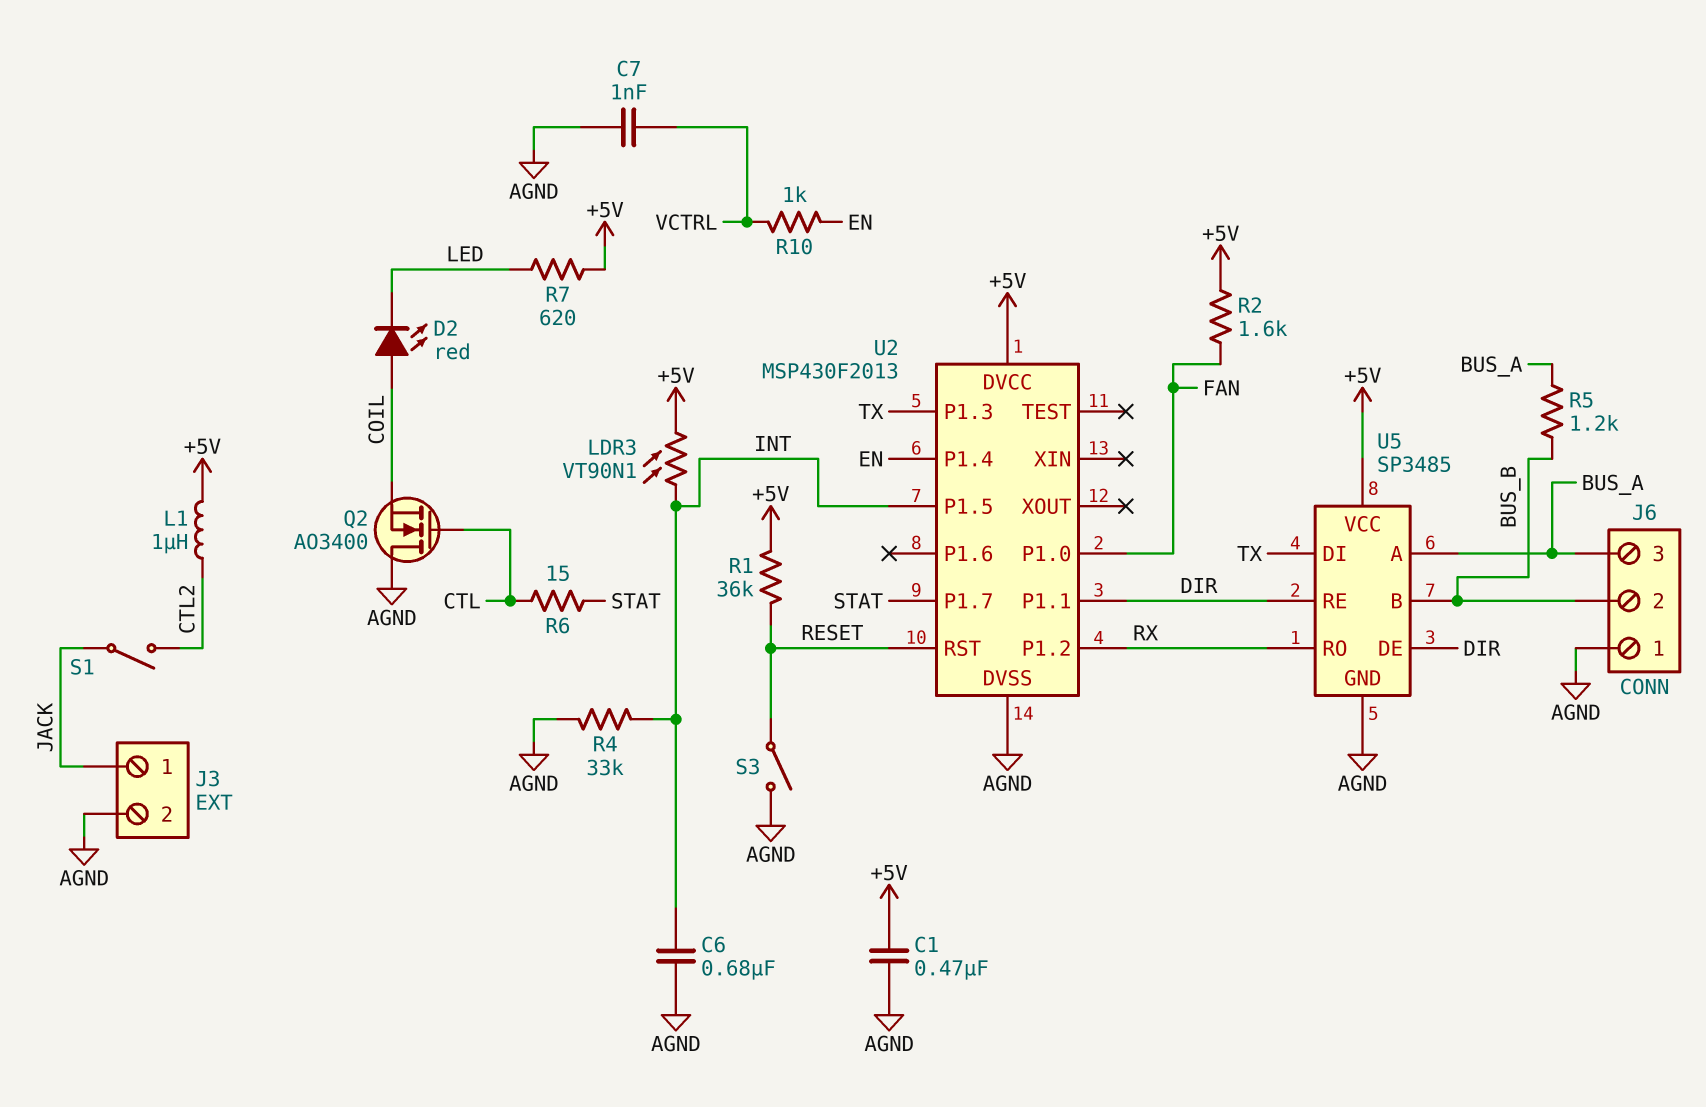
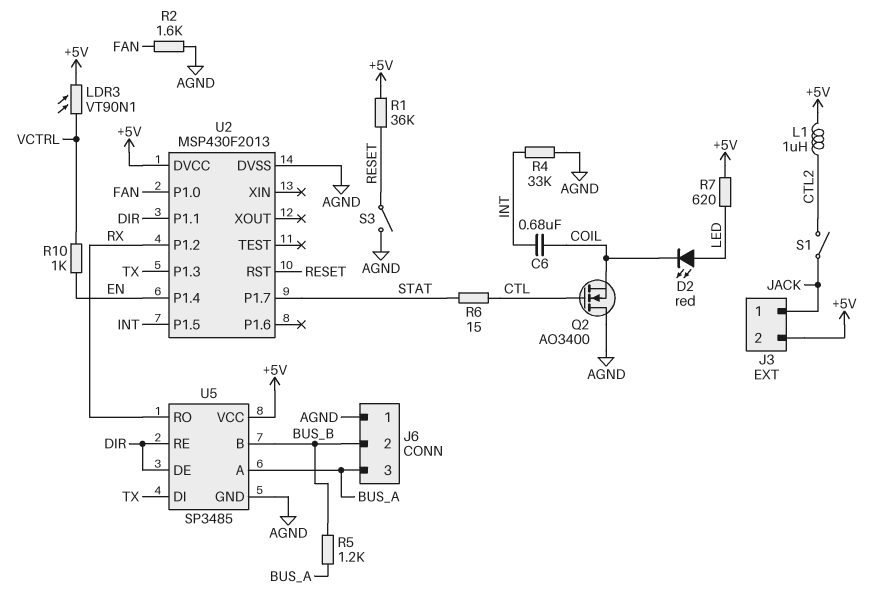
C1: 470nF (+5V, AGND) -> none
C6: 680nF (AGND, INT) -> 680nF (COIL, INT)
C7: 1nF (AGND, VCTRL) -> none
D2: LED red (A COIL, K LED) -> LED red (A LED, K COIL)
J3 pin 2: AGND -> +5V
LDR3: VT90N1 (+5V, INT) -> VT90N1 (+5V, VCTRL)
R2: 1.6k (+5V, FAN) -> 1.6k (AGND, FAN)

